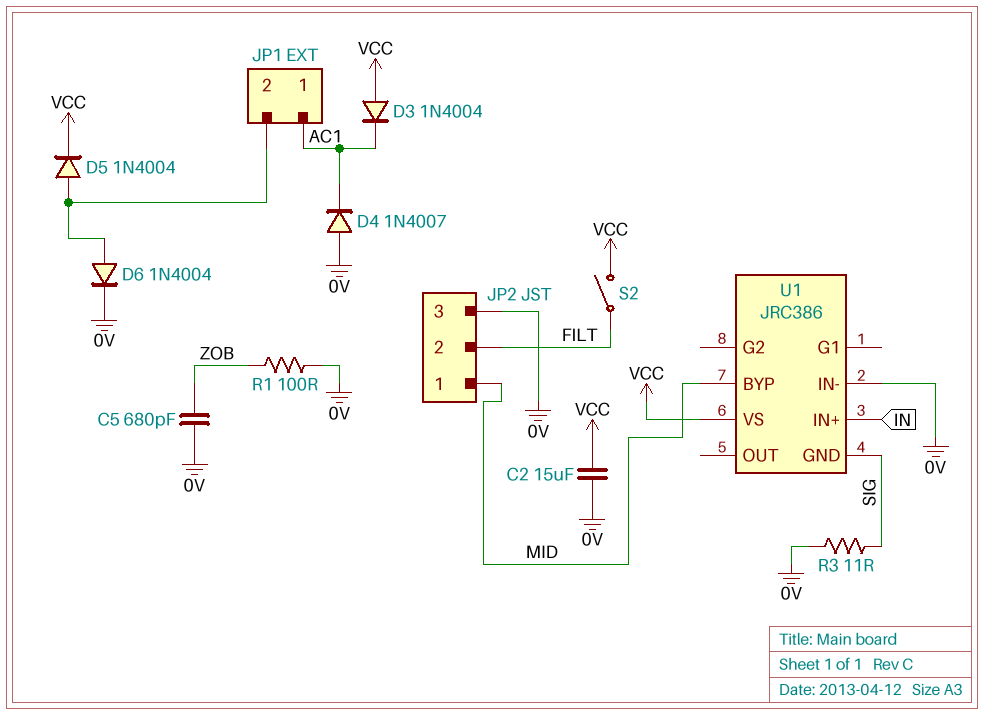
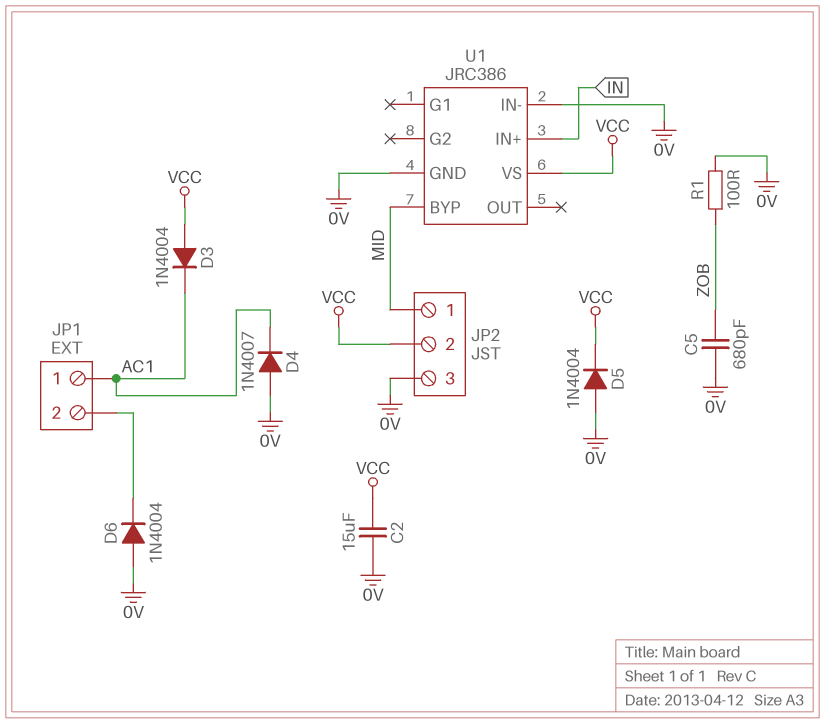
D5: diode 1N4004 (A JP1/2, K VCC) -> diode 1N4004 (A 0V, K VCC)
D6: diode 1N4004 (A JP1/2, K 0V) -> diode 1N4004 (A 0V, K JP1/2)
JP2 pin 2: FILT -> VCC
R3: 11 (0V, SIG) -> none
S2: switch (FILT, VCC) -> none
U1 pin GND: SIG -> 0V

